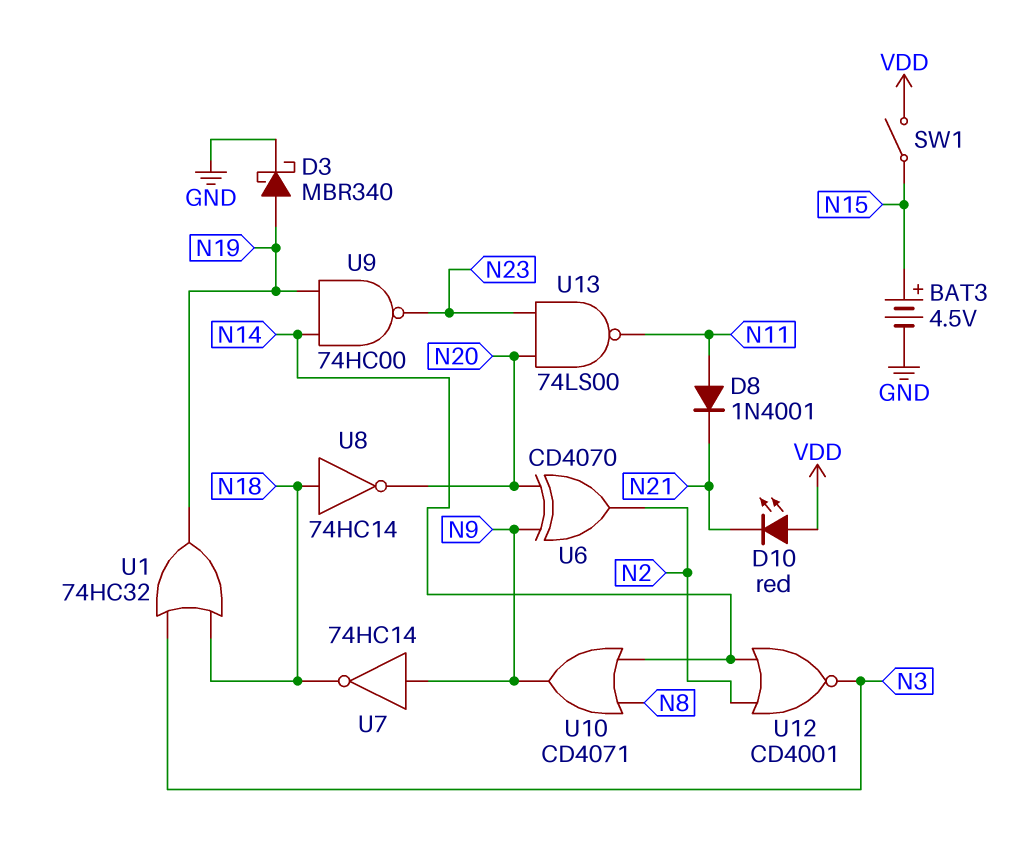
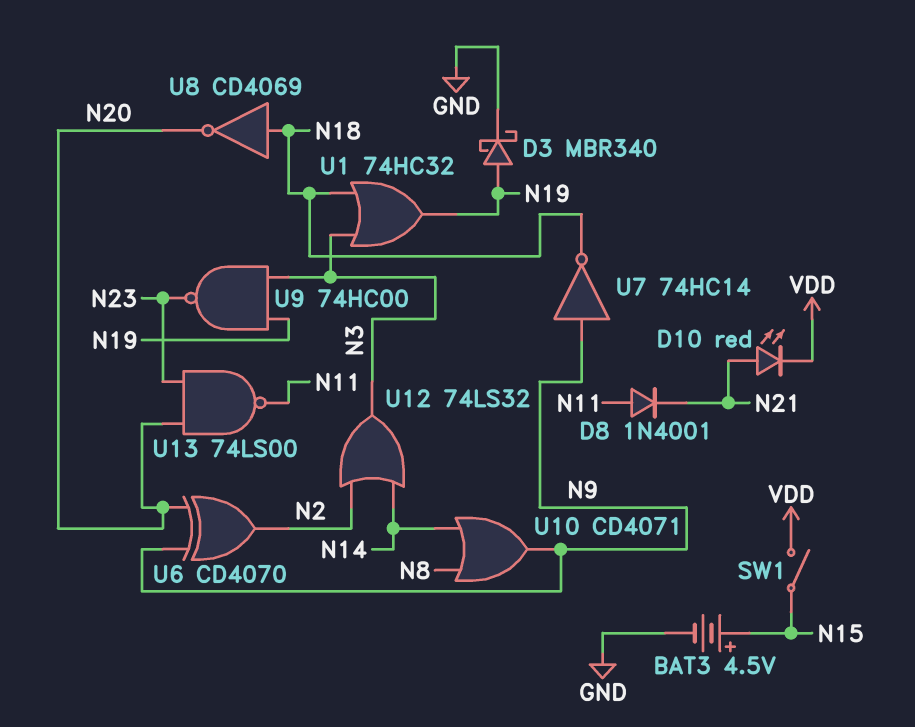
D10: LED red (A VDD, K N21) -> LED red (A N21, K VDD)
U8: NOT 74HC14 (in N18, out N20) -> NOT CD4069 (in N18, out N20)
U9: NAND 74HC00 (in N14, in N19, out N23) -> NAND 74HC00 (in N3, in N19, out N23)
U12: NOR CD4001 (in N2, in N14, out N3) -> OR 74LS32 (in N2, in N14, out N3)

